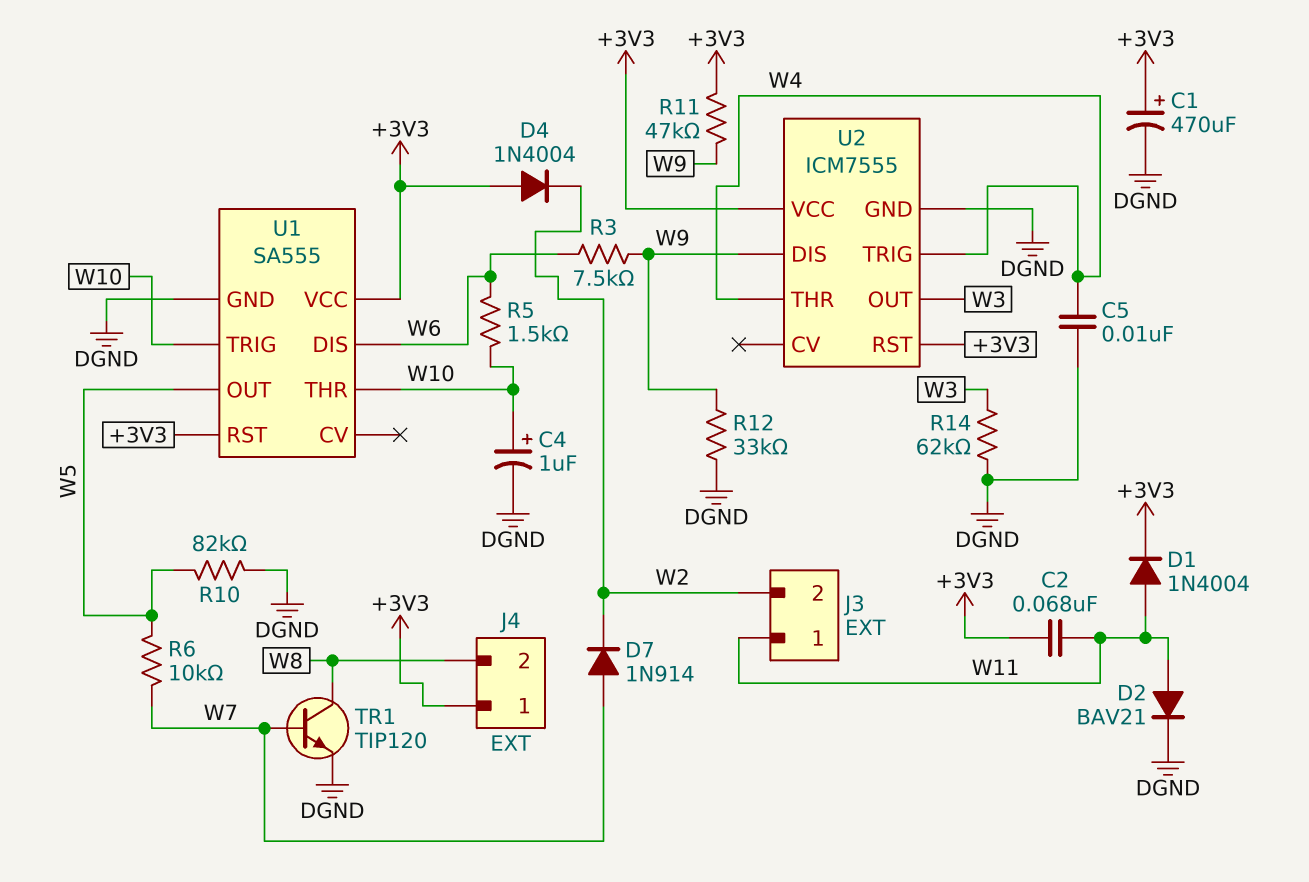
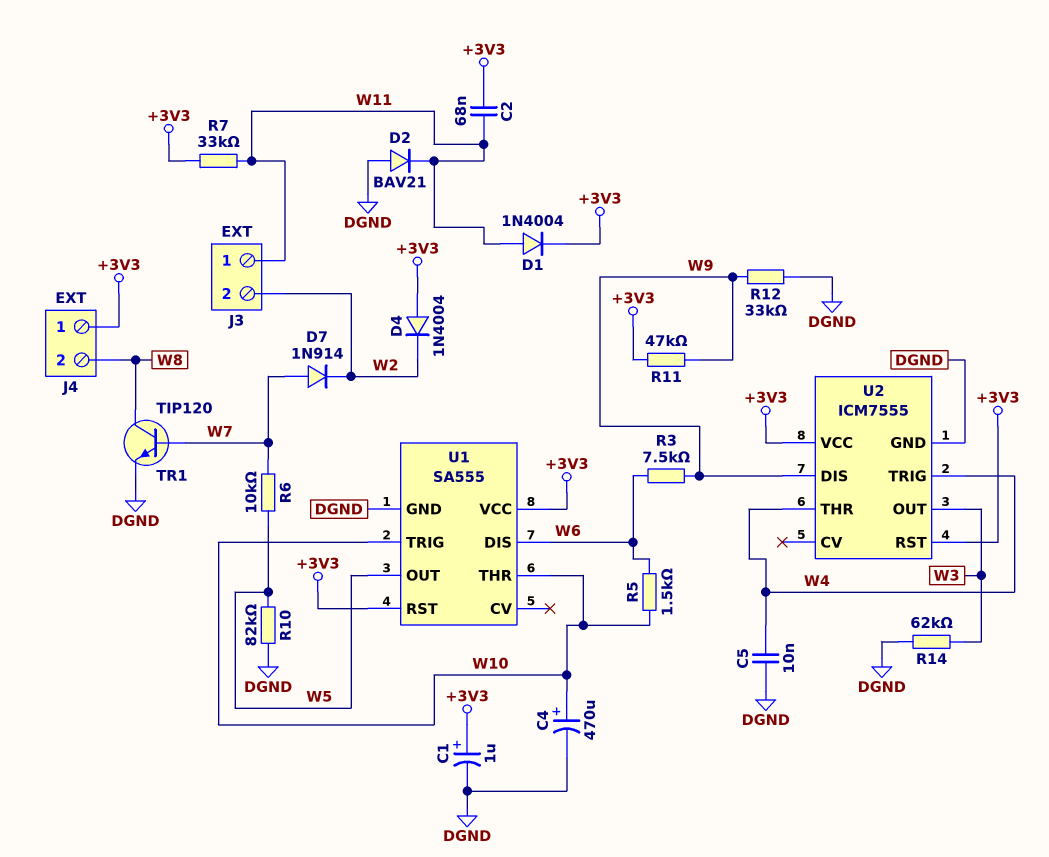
C1: 470uF (plus +3V3, minus DGND) -> 1uF (plus +3V3, minus DGND)
C4: 1uF (plus W10, minus DGND) -> 470uF (plus W10, minus DGND)
D2: diode BAV21 (A W11, K DGND) -> diode BAV21 (A DGND, K W11)
R7: none -> 33k (+3V3, W11)

